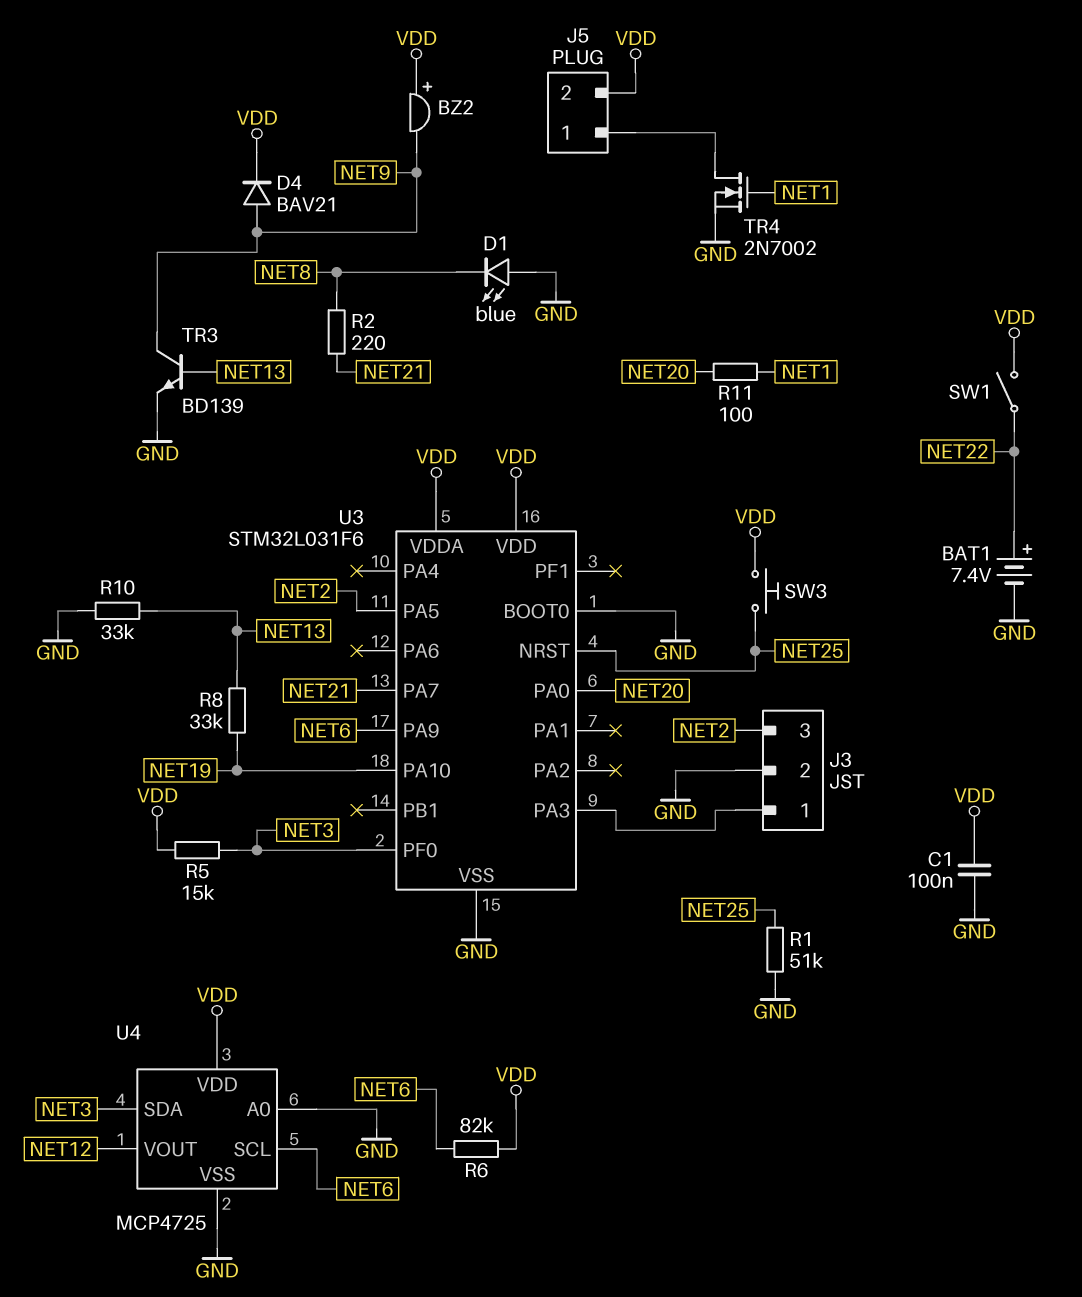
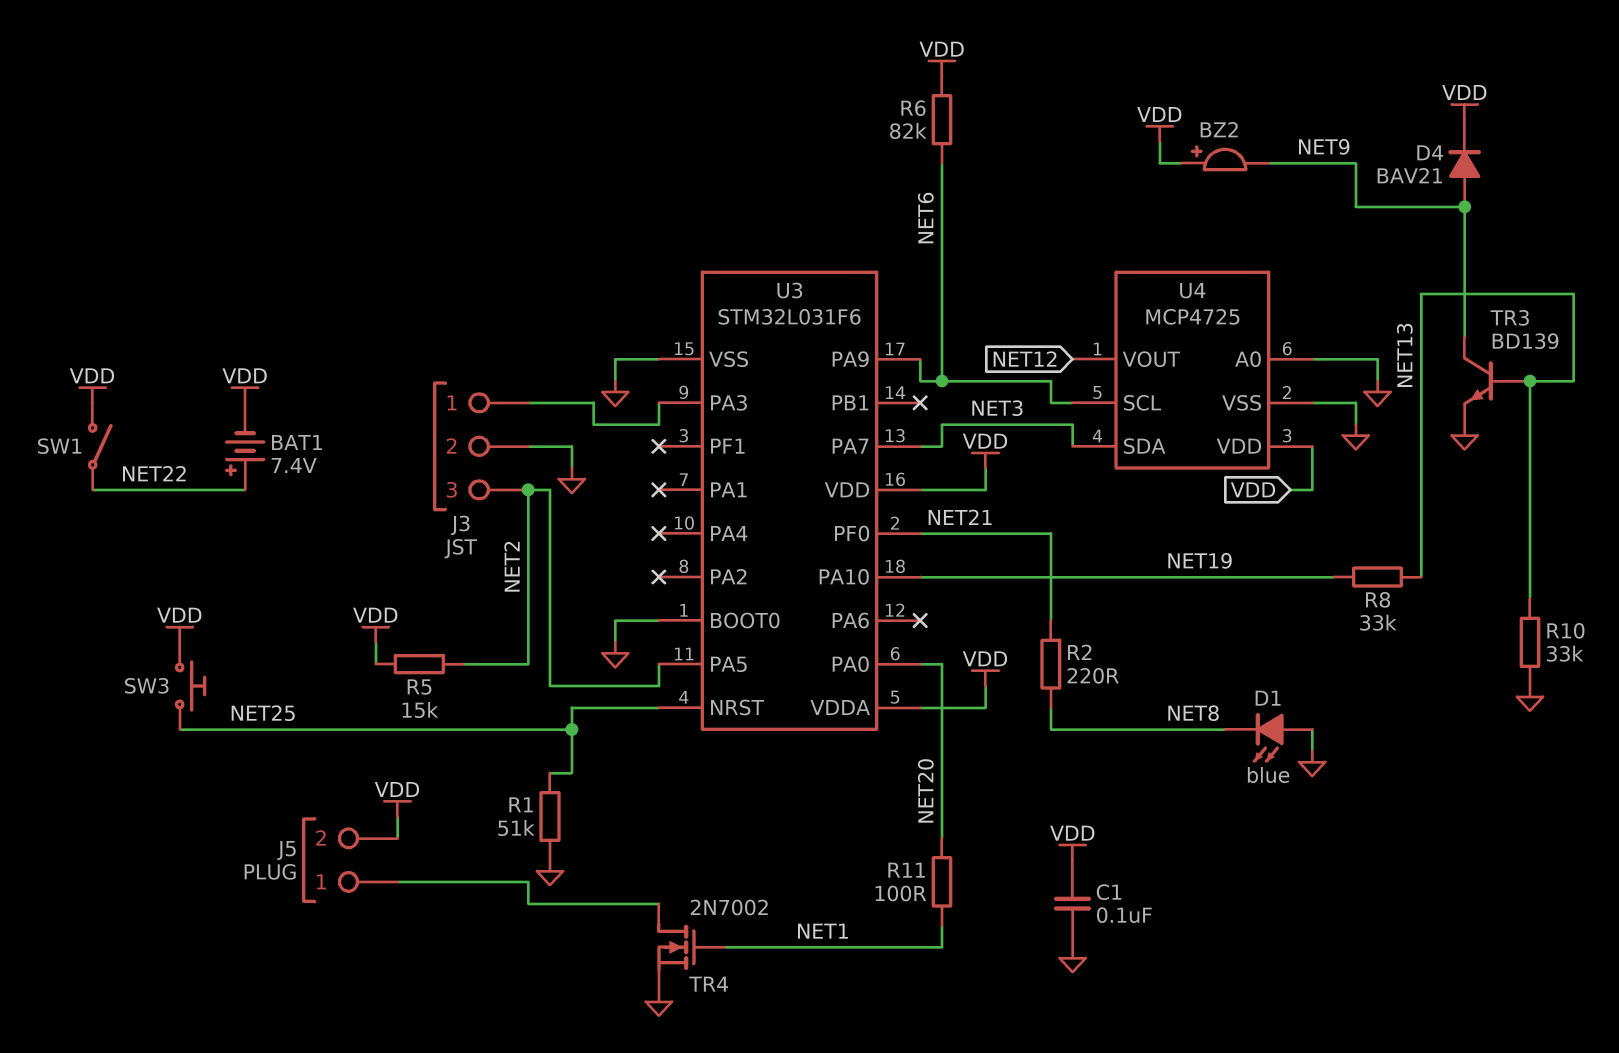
BAT1: 7.4V (plus NET22, minus GND) -> 7.4V (plus NET22, minus VDD)
R5: 15k (NET3, VDD) -> 15k (NET2, VDD)
U3 pin PA7: NET21 -> NET3
U3 pin PF0: NET3 -> NET21

